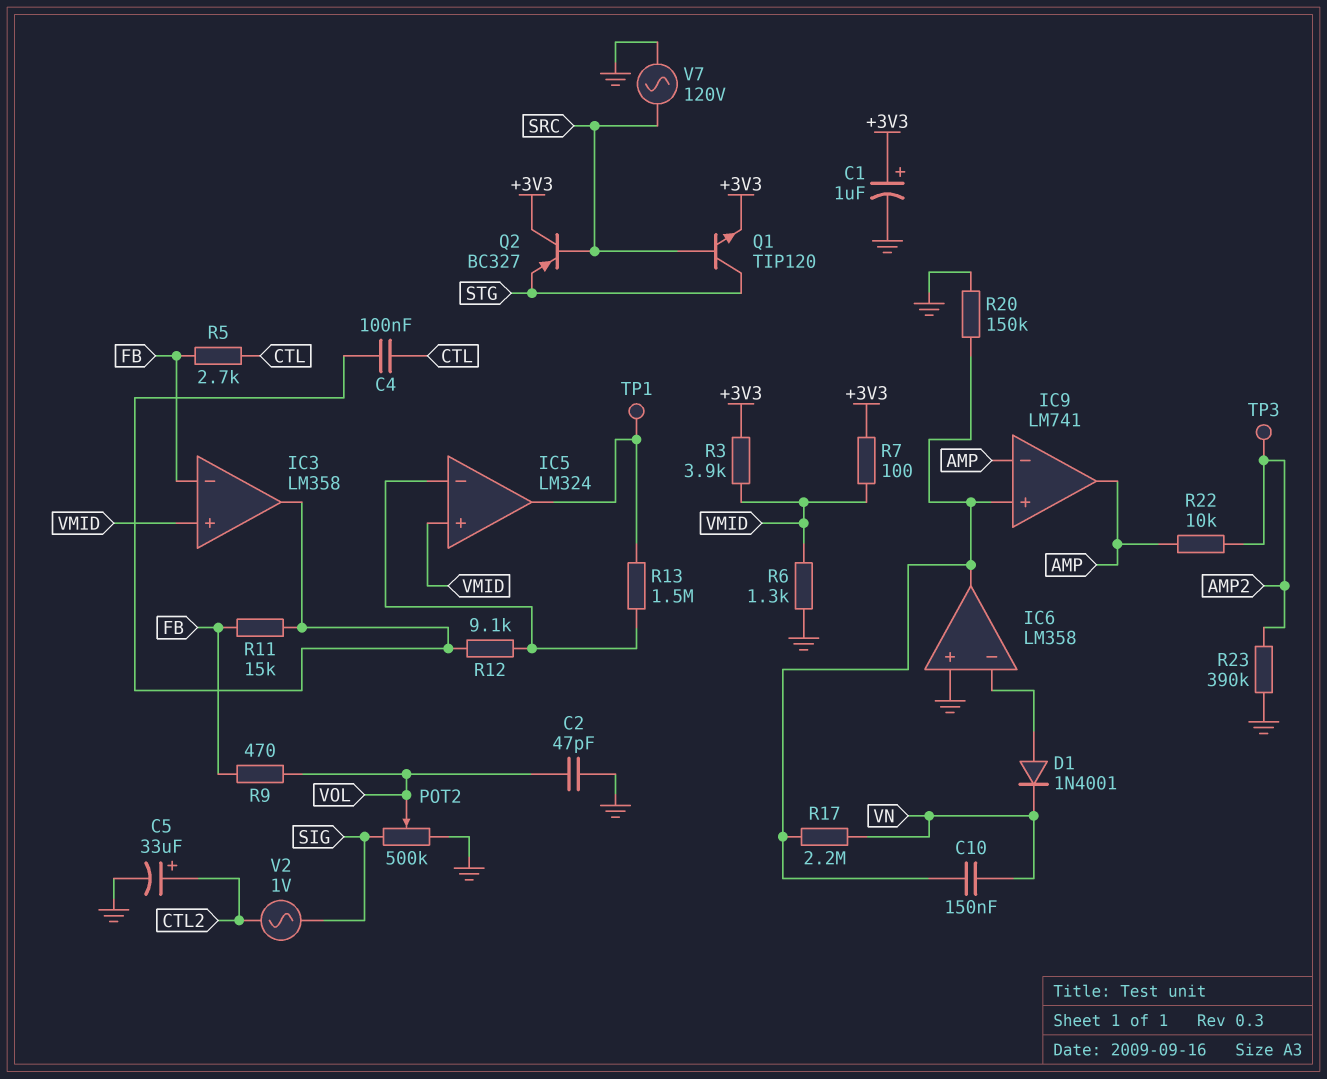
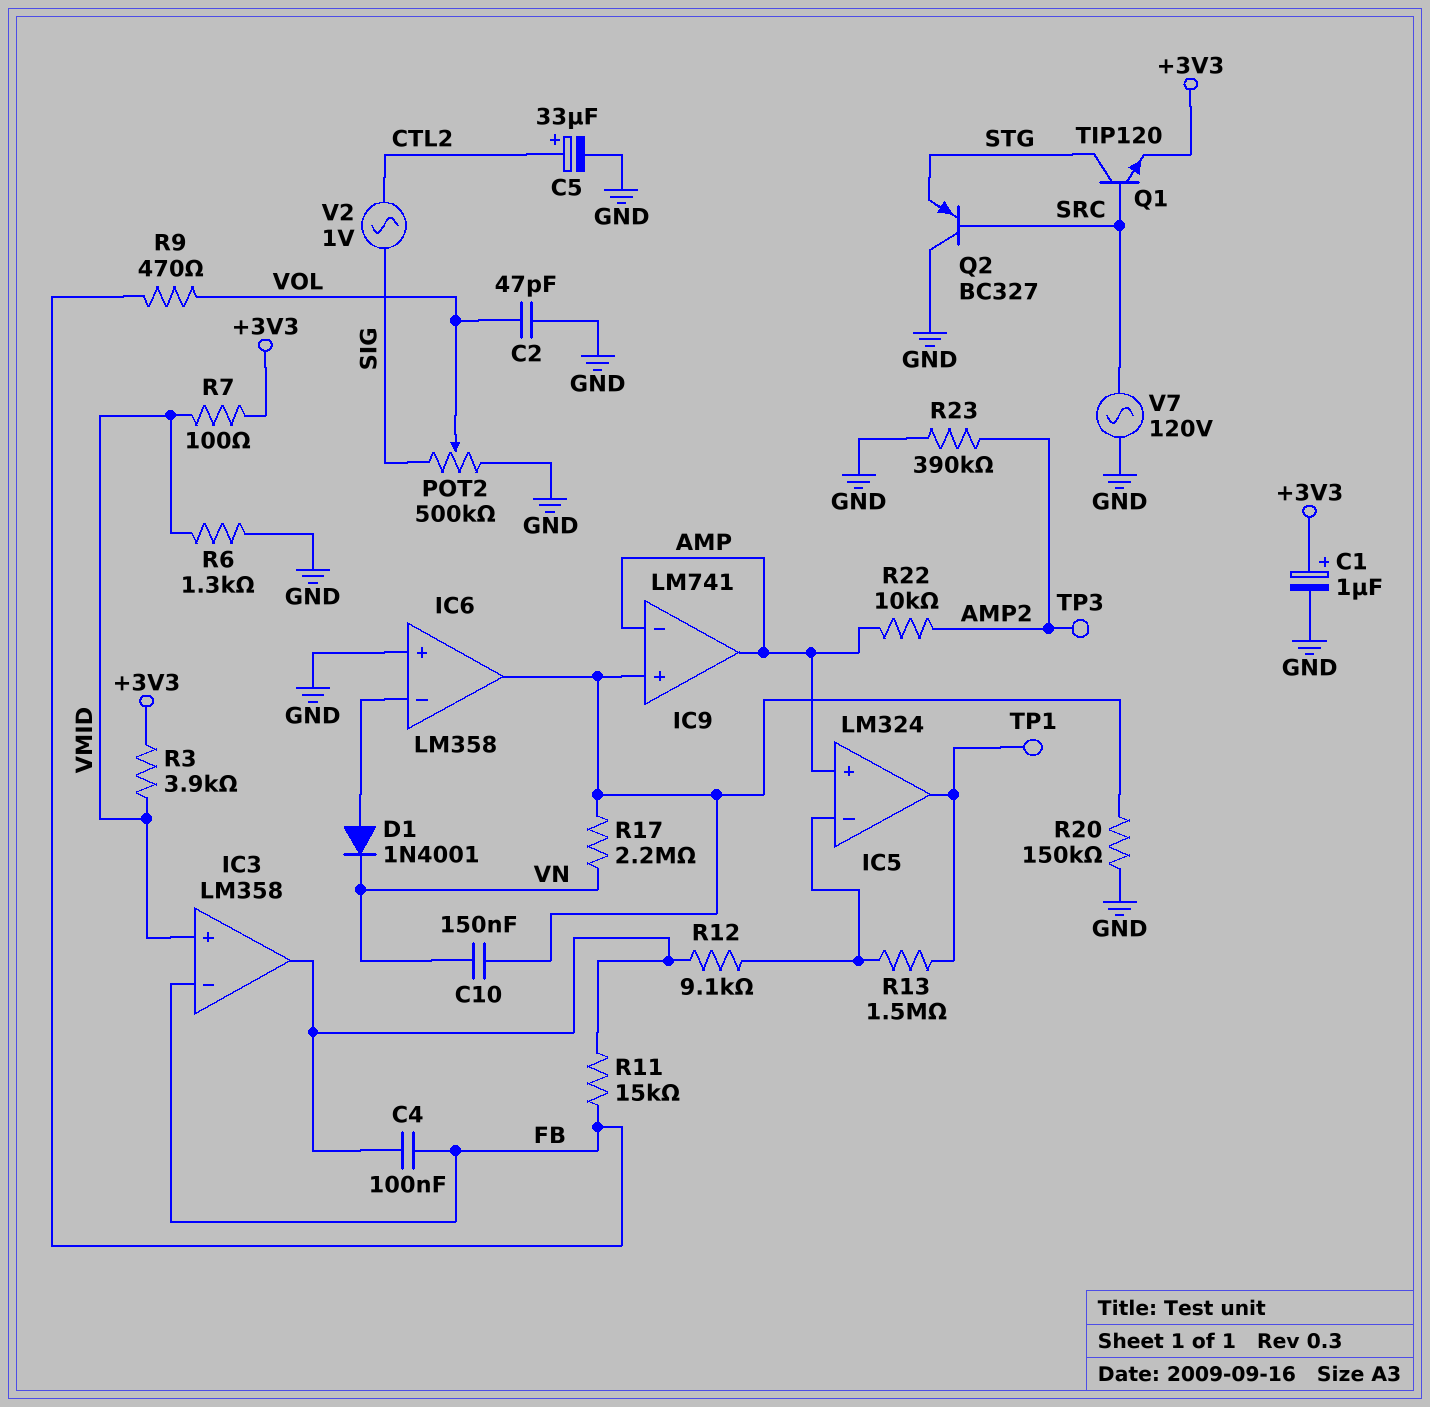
C4: 100nF (CTL, IC3/out) -> 100nF (FB, IC3/out)
IC5 pin in+: VMID -> AMP
Q2: PNP BC327 (B SRC, C +3V3, E STG) -> PNP BC327 (B SRC, C GND, E STG)
R5: 2.7k (CTL, FB) -> none

